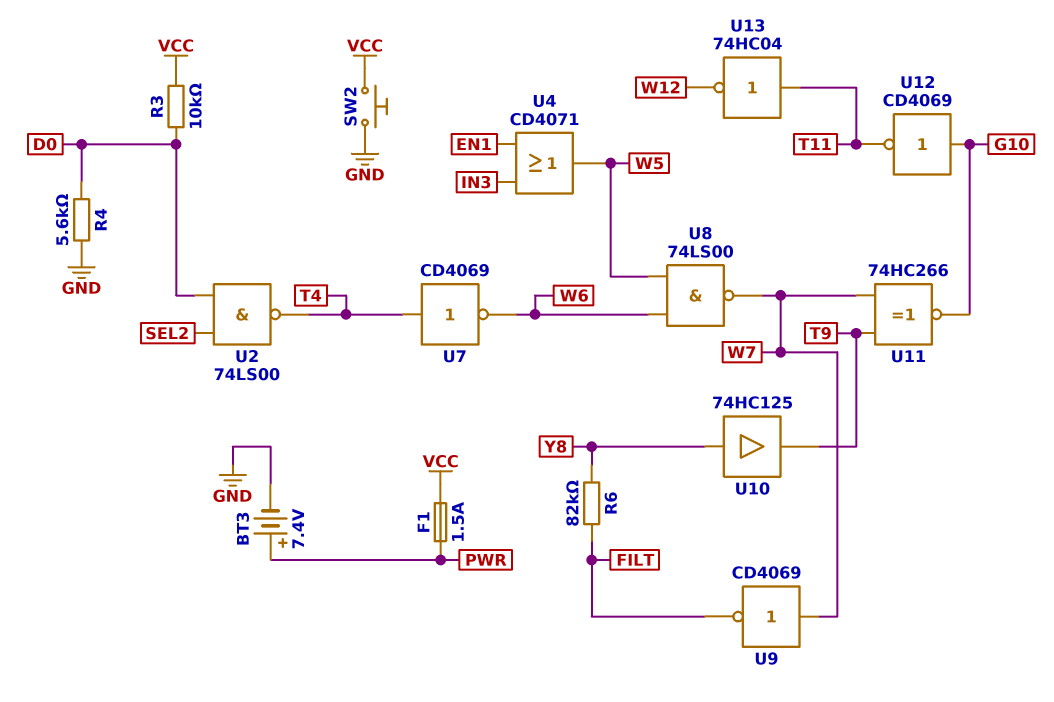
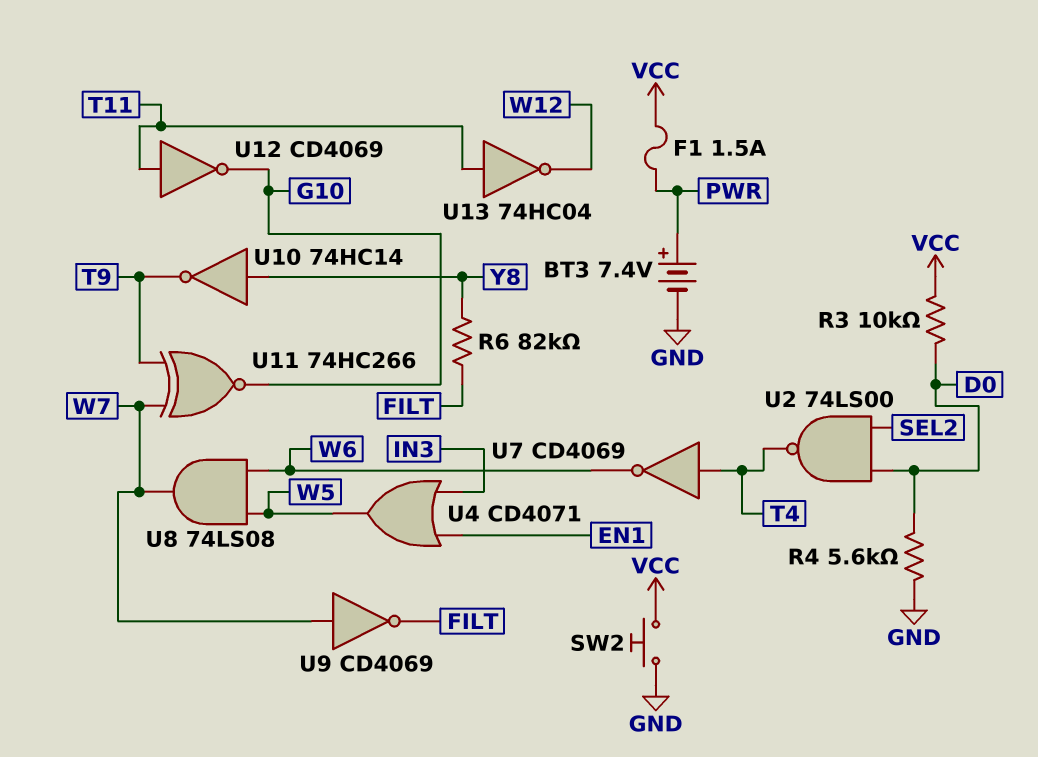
U8: NAND 74LS00 (in W5, in W6, out W7) -> AND 74LS08 (in W5, in W6, out W7)
U10: buffer 74HC125 (in Y8, out T9) -> NOT 74HC14 (in Y8, out T9)
U12: NOT CD4069 (in G10, out T11) -> NOT CD4069 (in T11, out G10)

